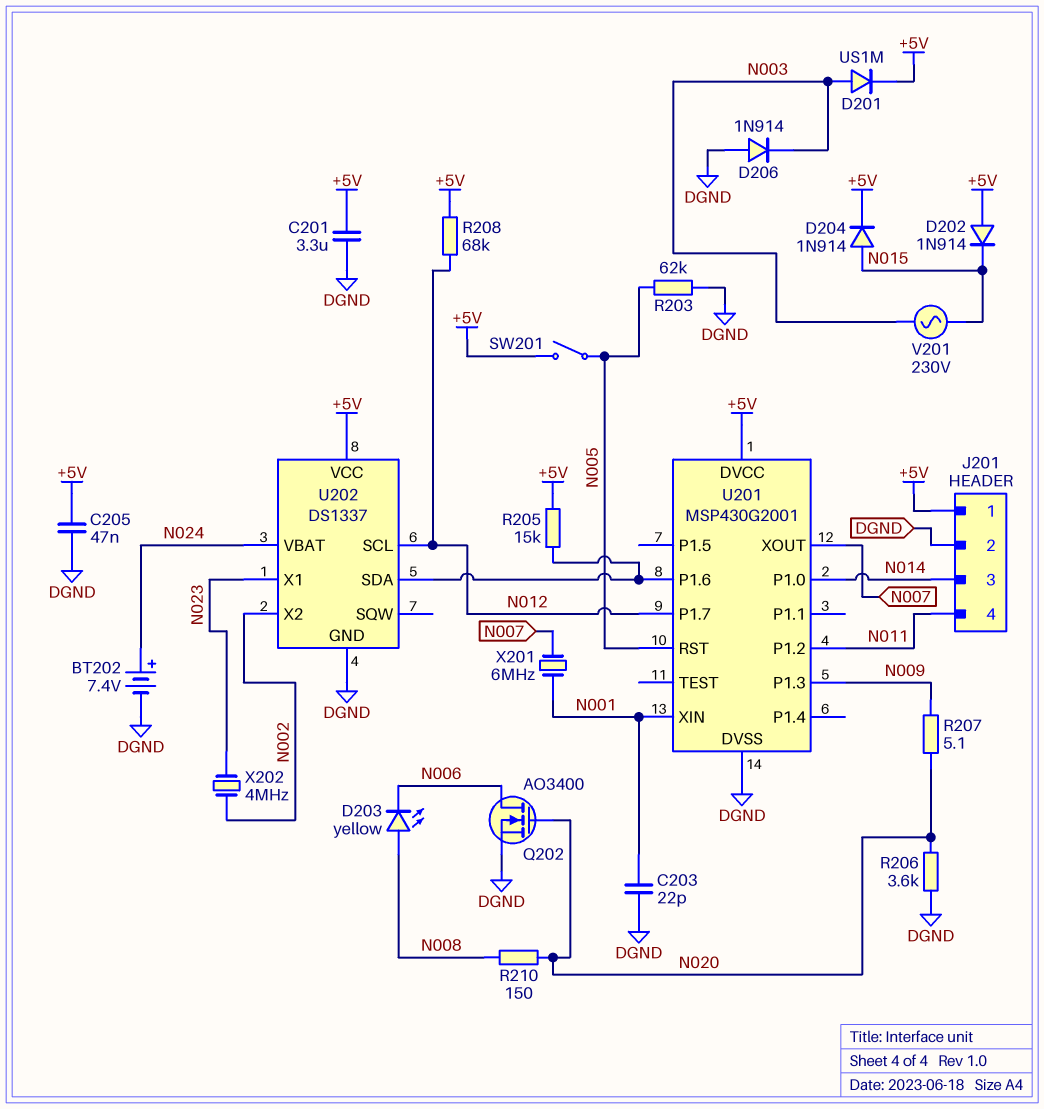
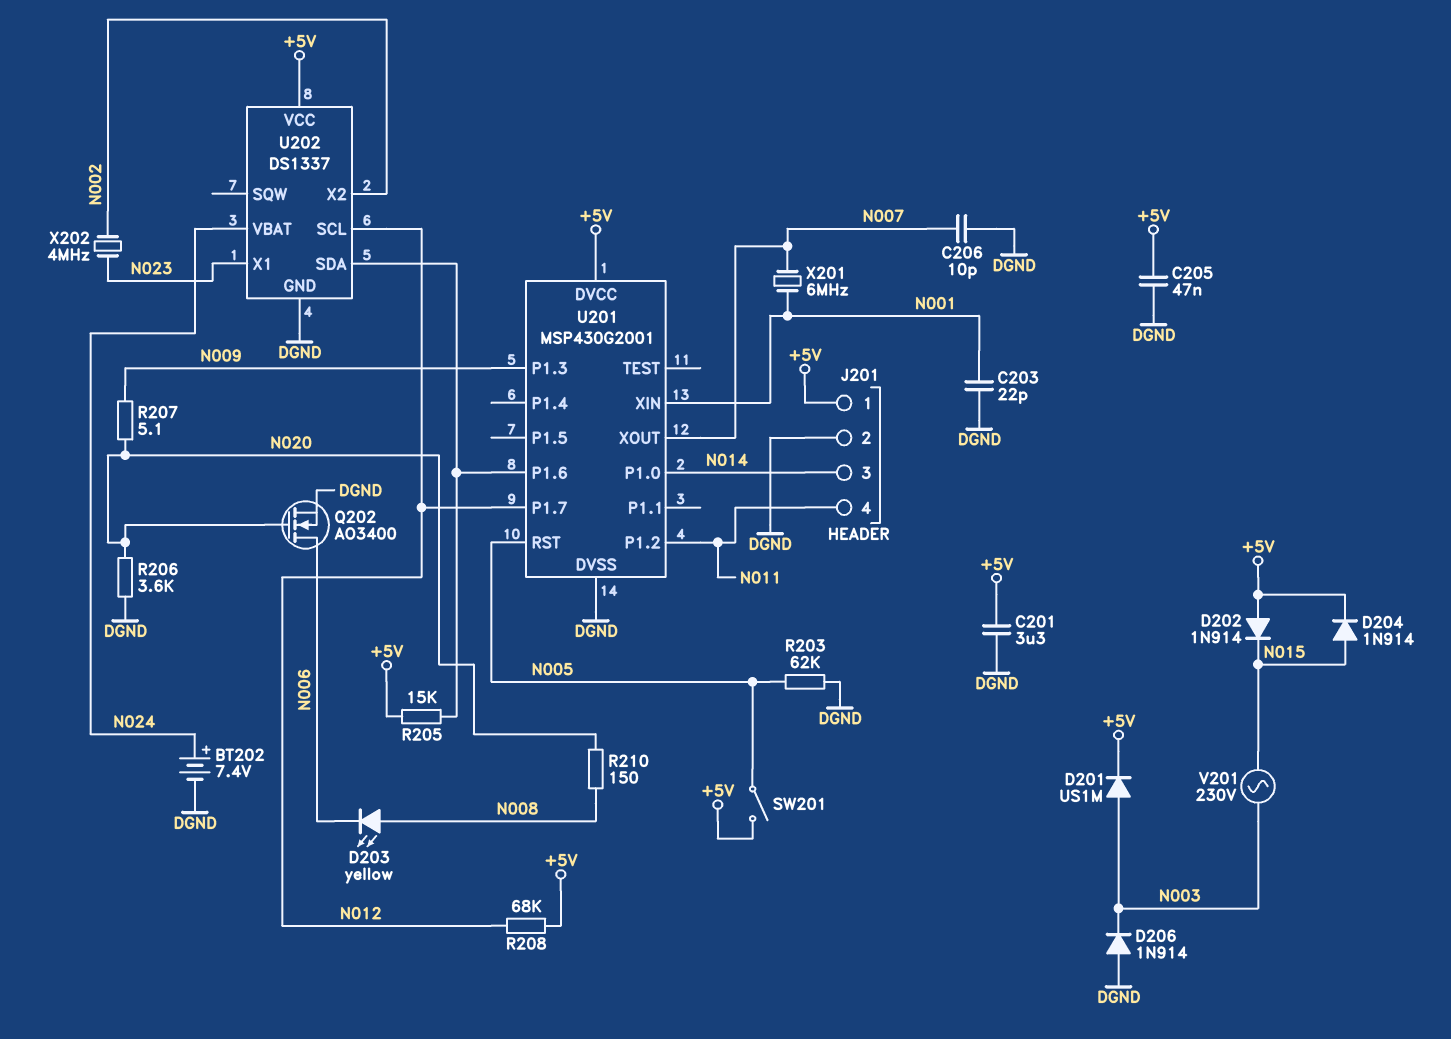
C206: none -> 10pF (DGND, N007)

